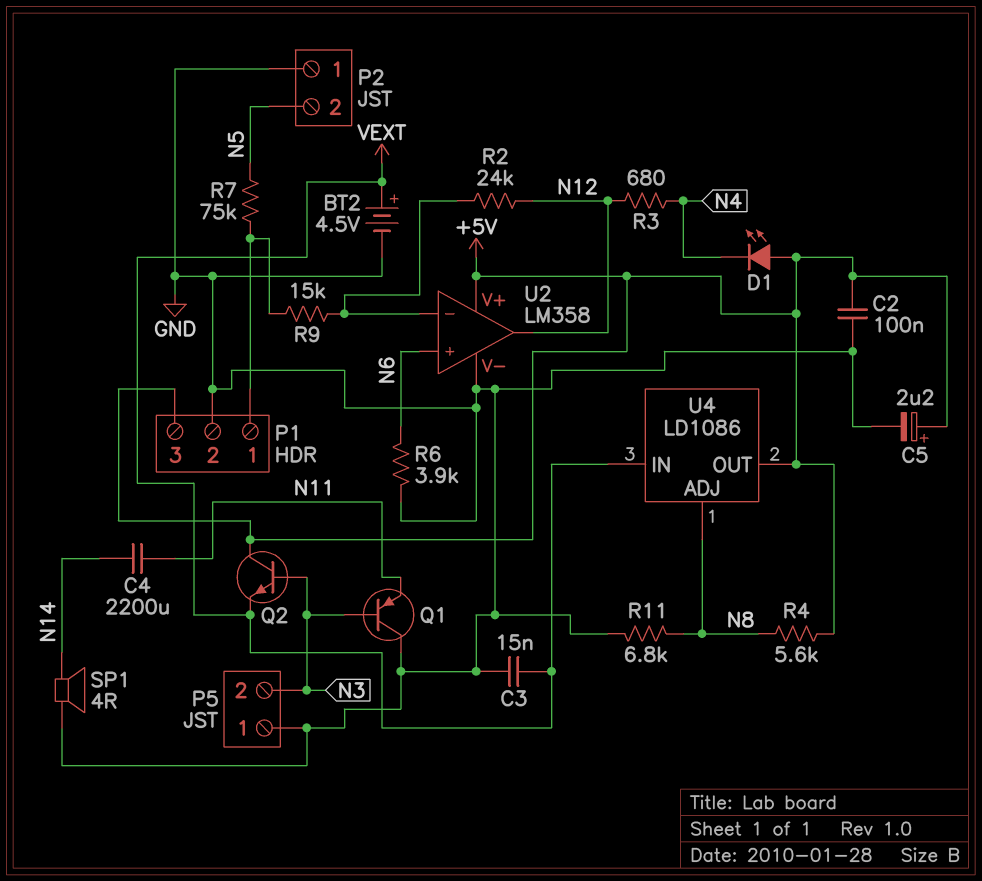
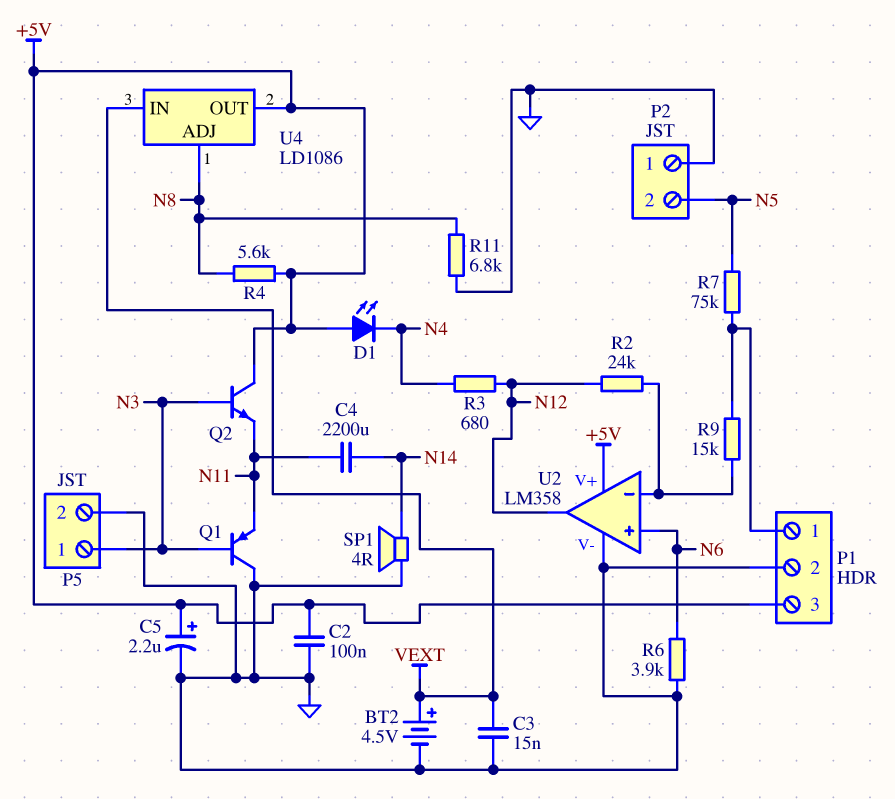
P5 pin 1: GND -> N3
P5 pin 2: N3 -> GND
Q2: NPN (B N3, C +5V, E VEXT) -> NPN (B N3, C +5V, E N11)

